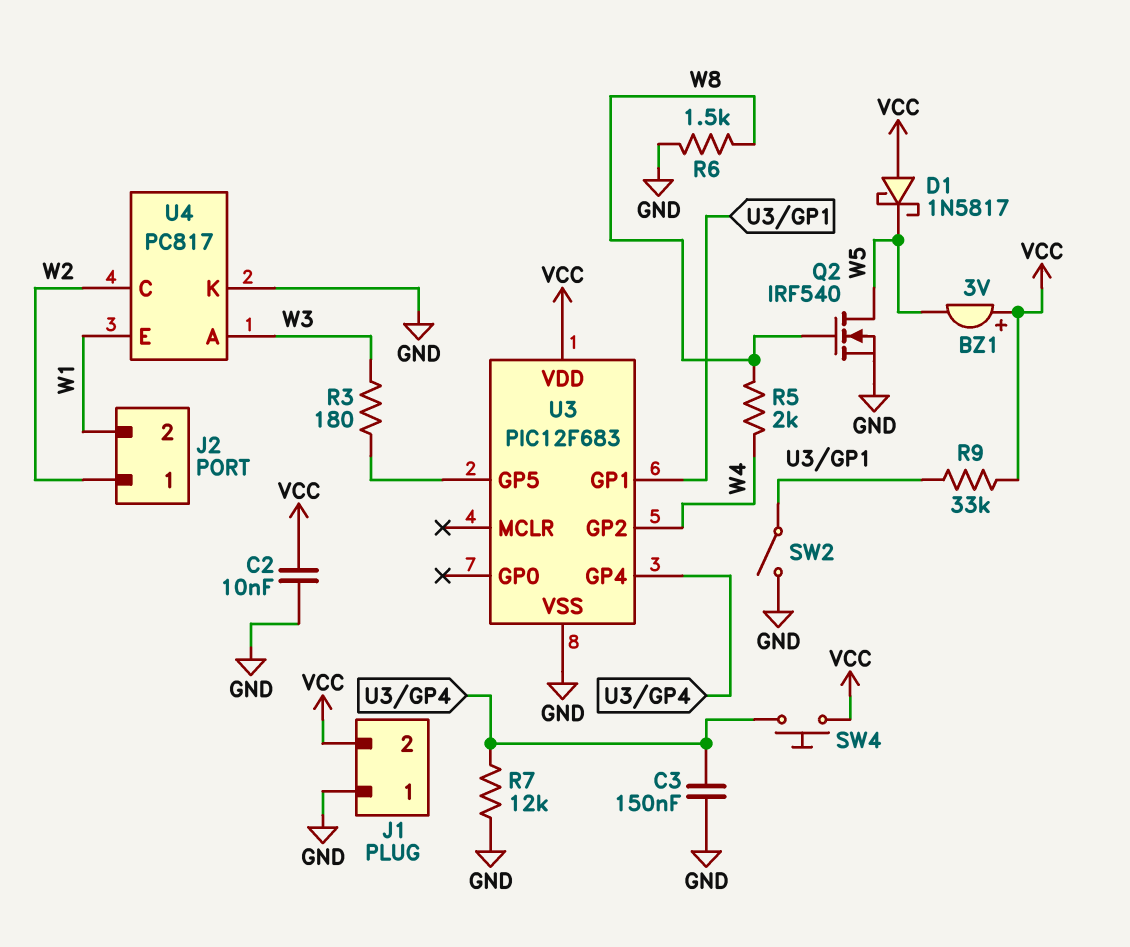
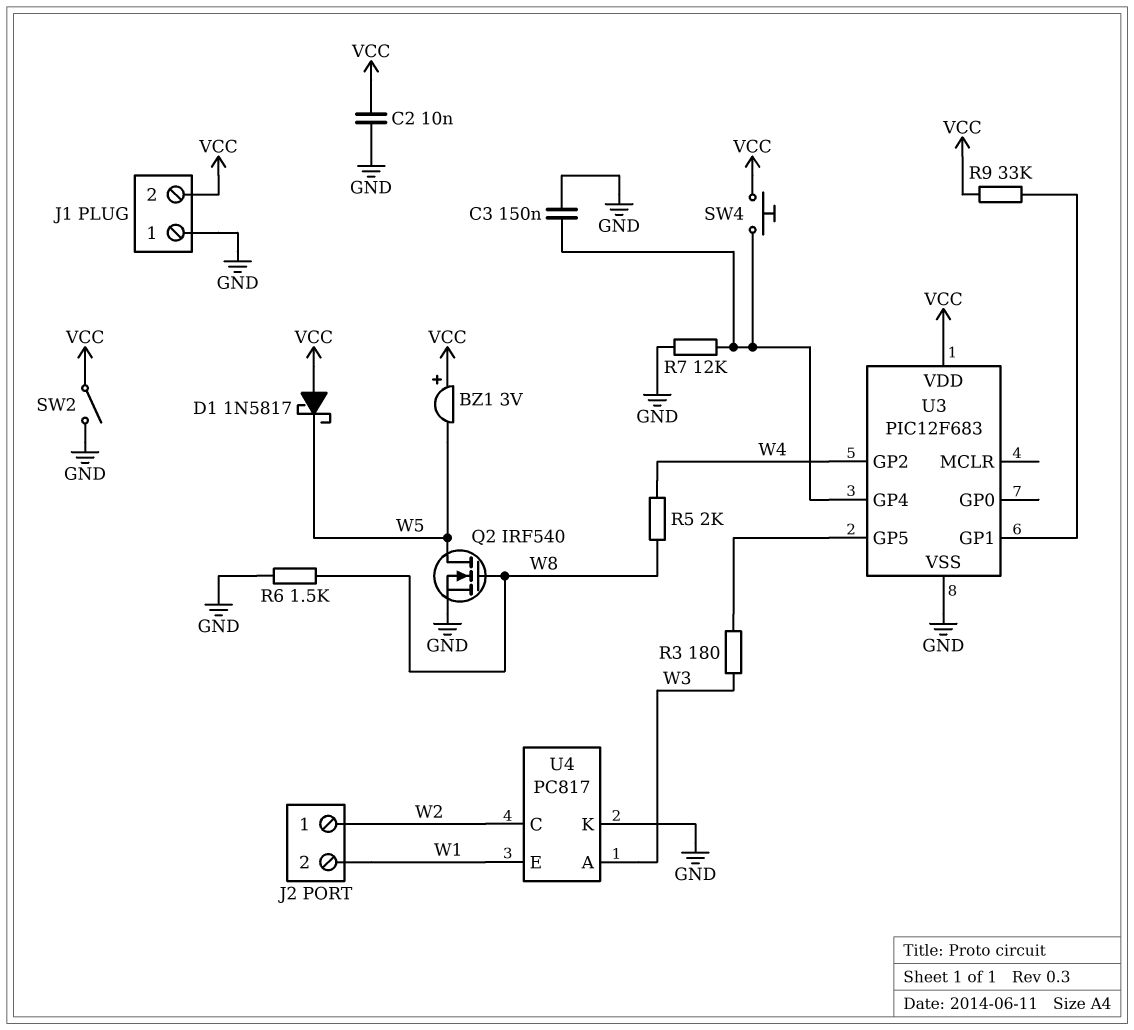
SW2: switch (GND, U3/GP1) -> switch (GND, VCC)

